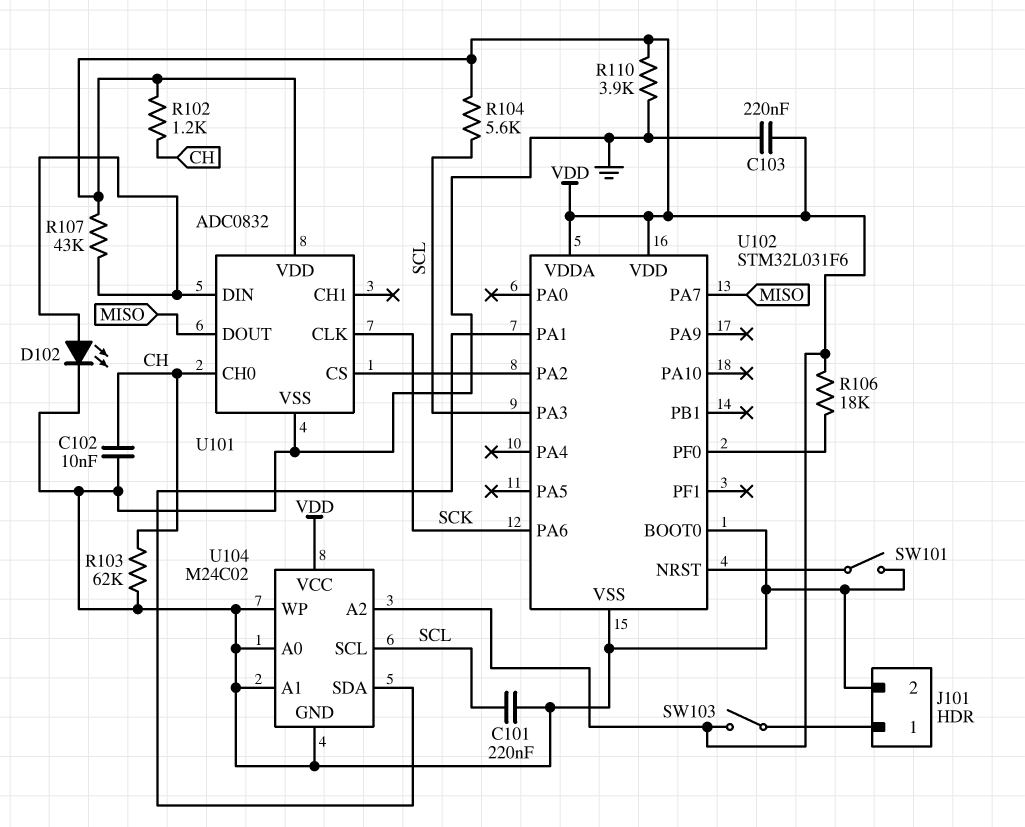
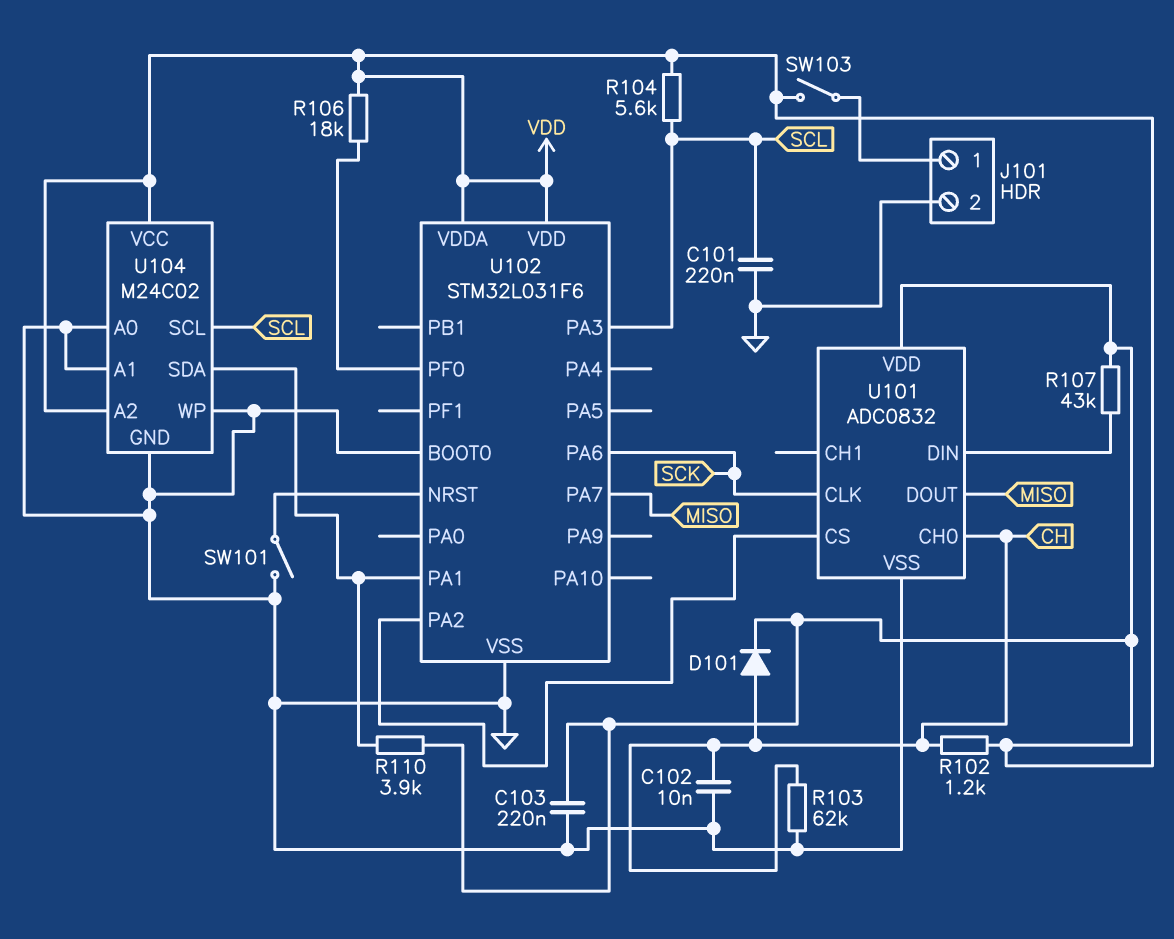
D101: none -> diode (A CH, K VDD)
D102: LED (A U101/DIN, K GND) -> none
R110: 3.9k (GND, VDD) -> 3.9k (U102/PA1, VDD)

